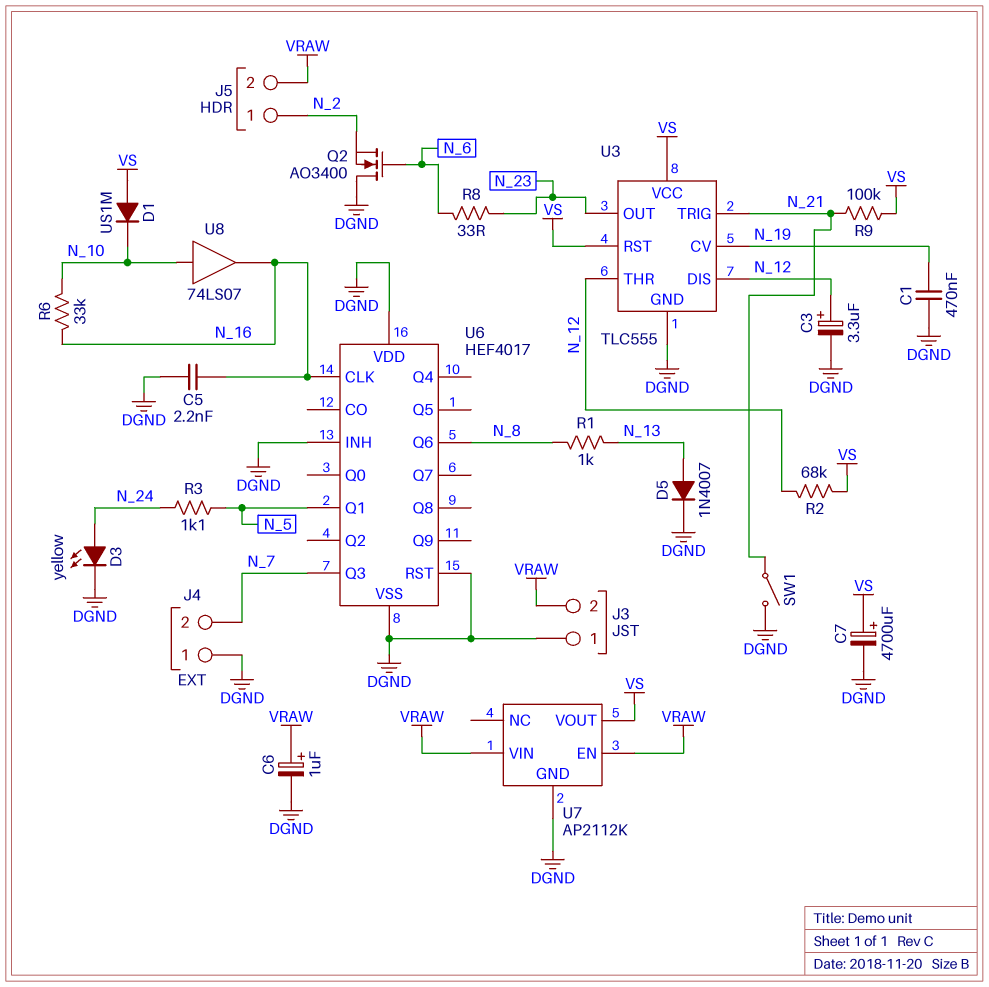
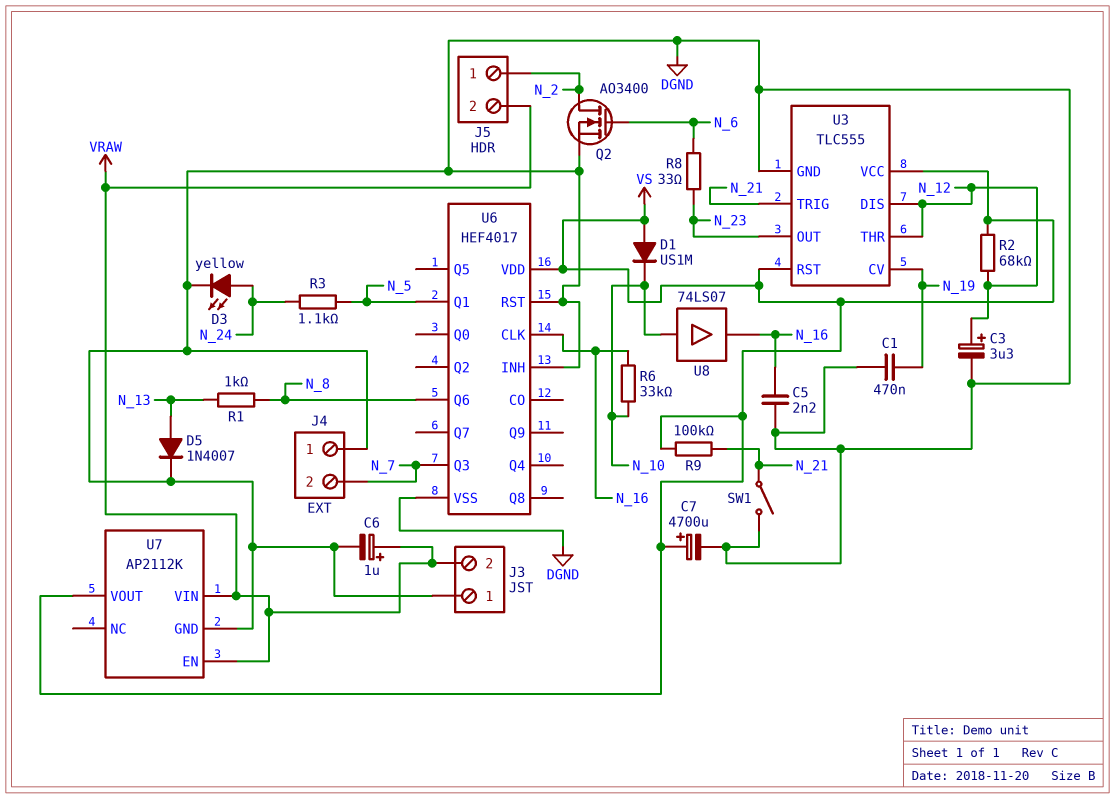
Q2: NMOS AO3400 (G N_6, D DGND, S N_2) -> NMOS AO3400 (G N_6, D N_2, S DGND)
U6 pin VDD: DGND -> VS

